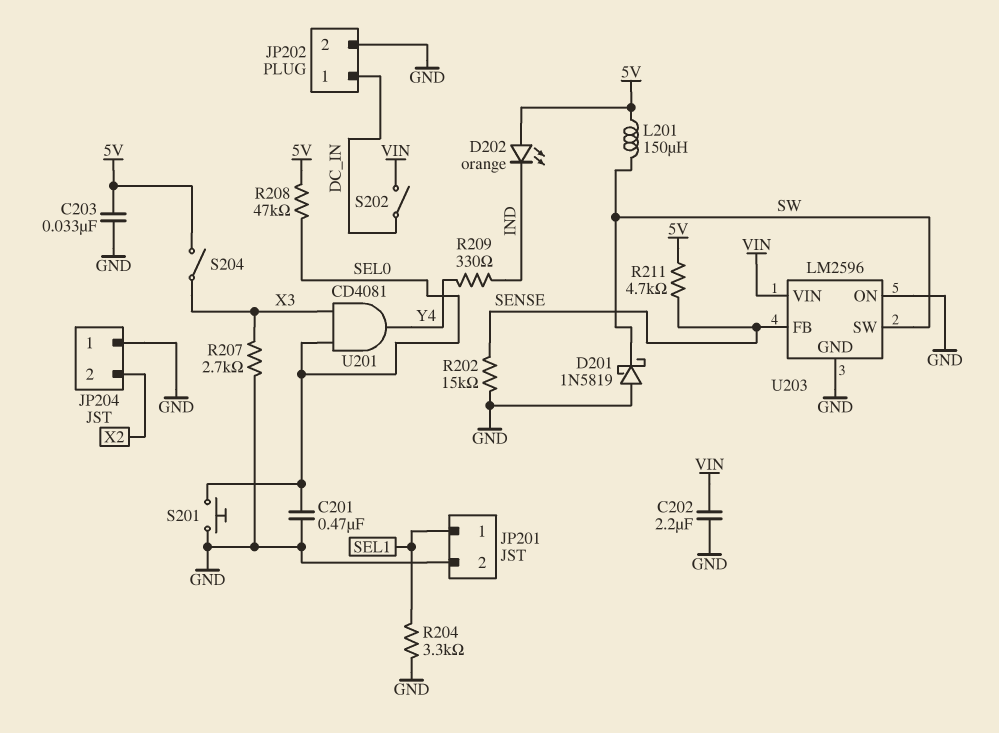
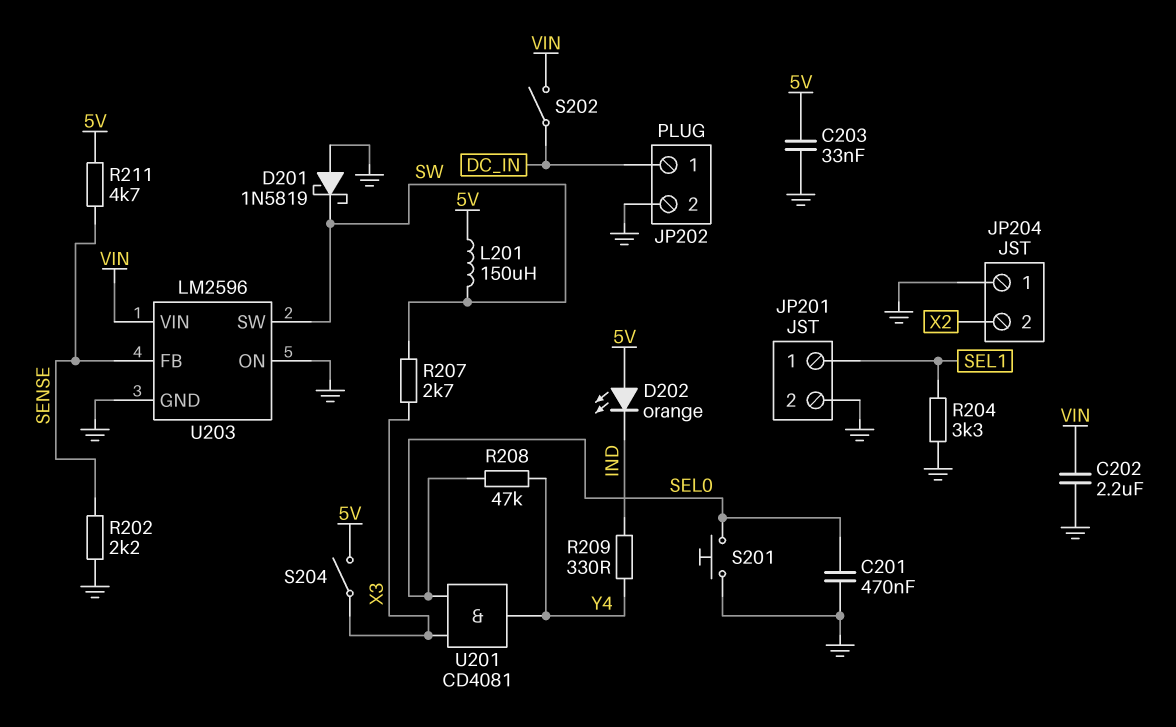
R202: 15k (GND, SENSE) -> 2.2k (GND, SENSE)
R207: 2.7k (GND, X3) -> 2.7k (SW, X3)
R208: 47k (5V, SEL0) -> 47k (SEL0, Y4)

